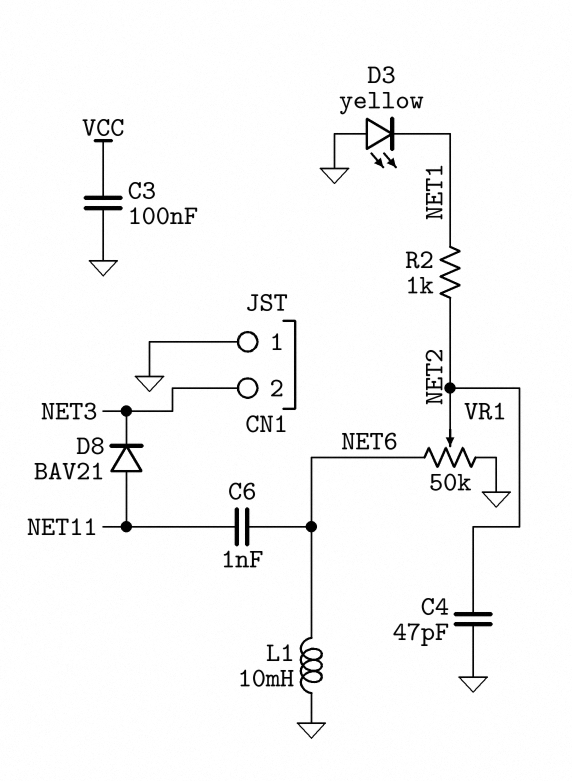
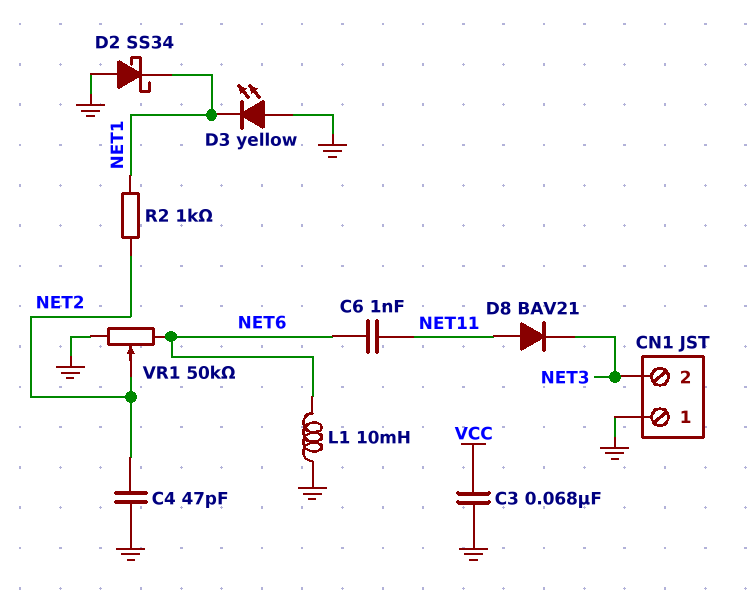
C3: 100nF (GND, VCC) -> 68nF (GND, VCC)
D2: none -> schottky SS34 (A GND, K NET1)

